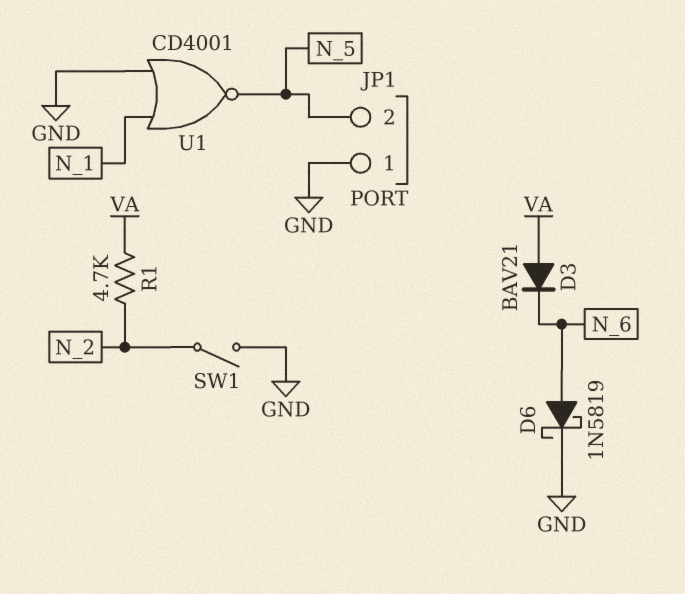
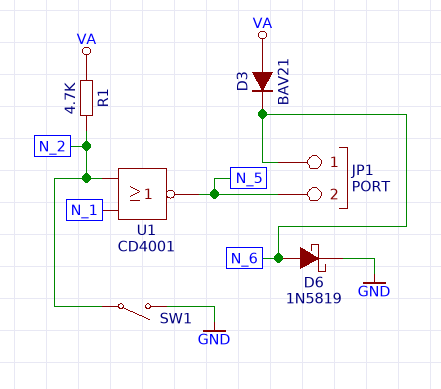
JP1 pin 1: GND -> N_6
U1: NOR CD4001 (in GND, in N_1, out N_5) -> NOR CD4001 (in N_1, in N_2, out N_5)

